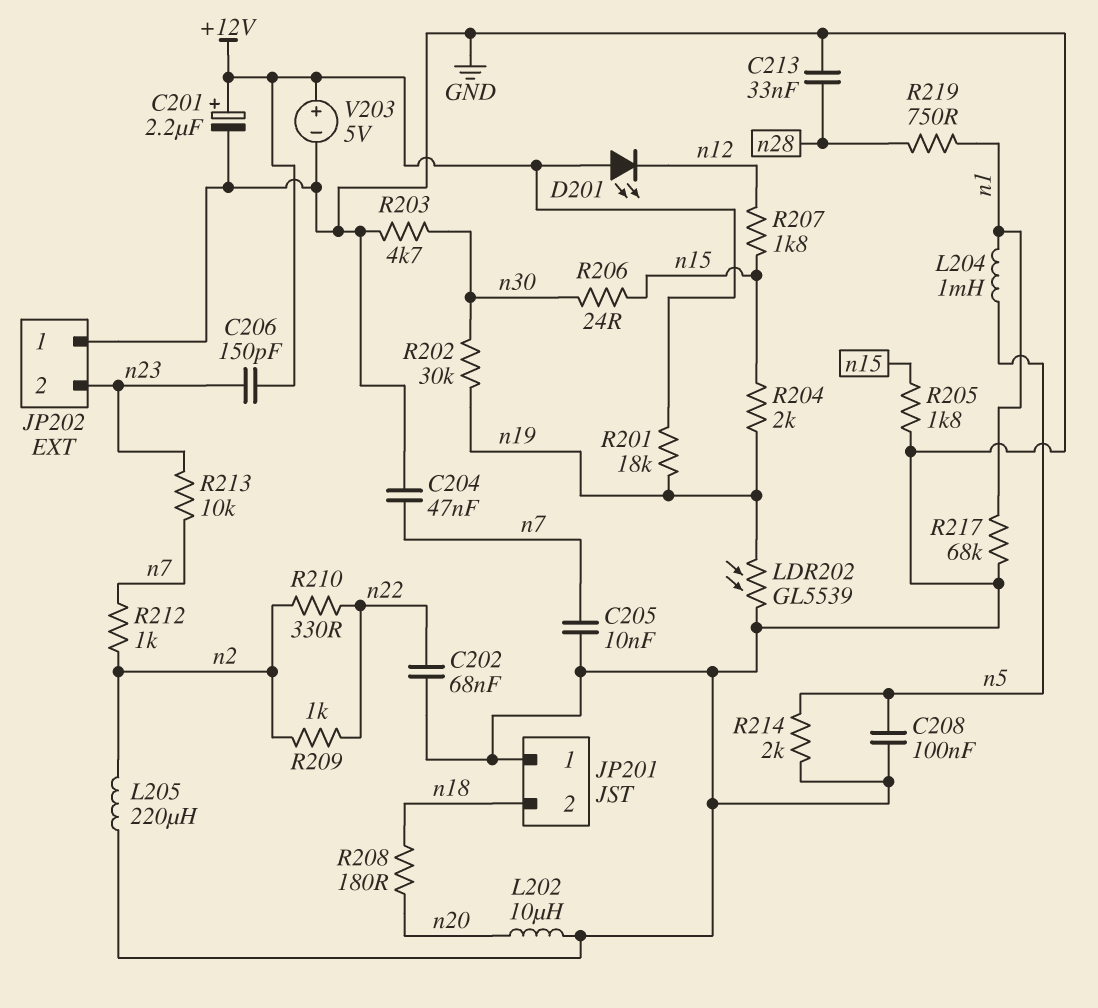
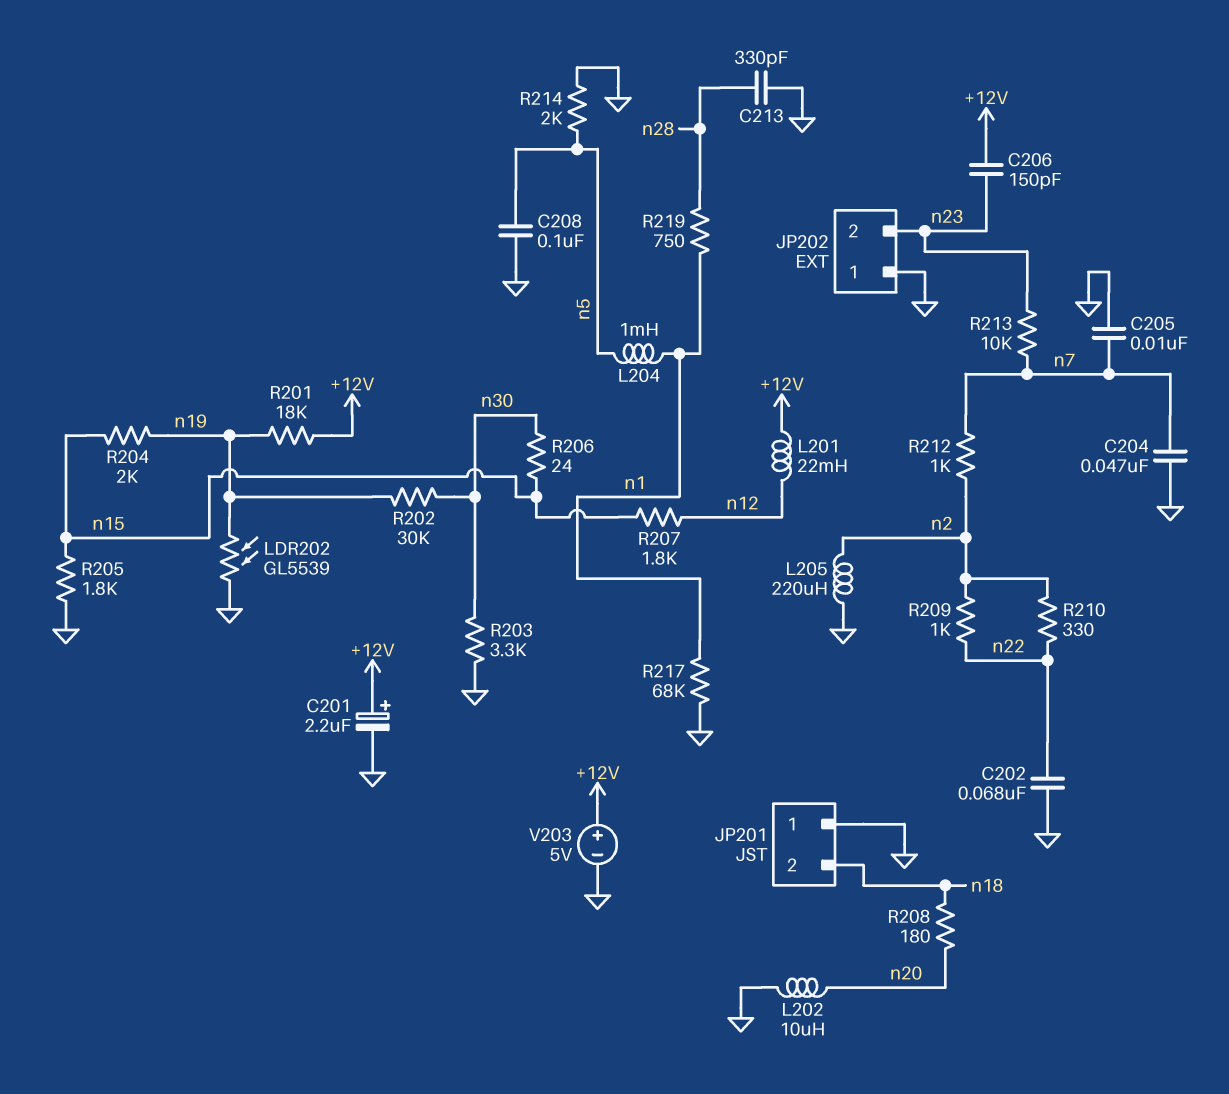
C213: 33nF (GND, n28) -> 330pF (GND, n28)
D201: LED (A +12V, K n12) -> none
L201: none -> 22mH (+12V, n12)
R203: 4.7k (GND, n30) -> 3.3k (GND, n30)

